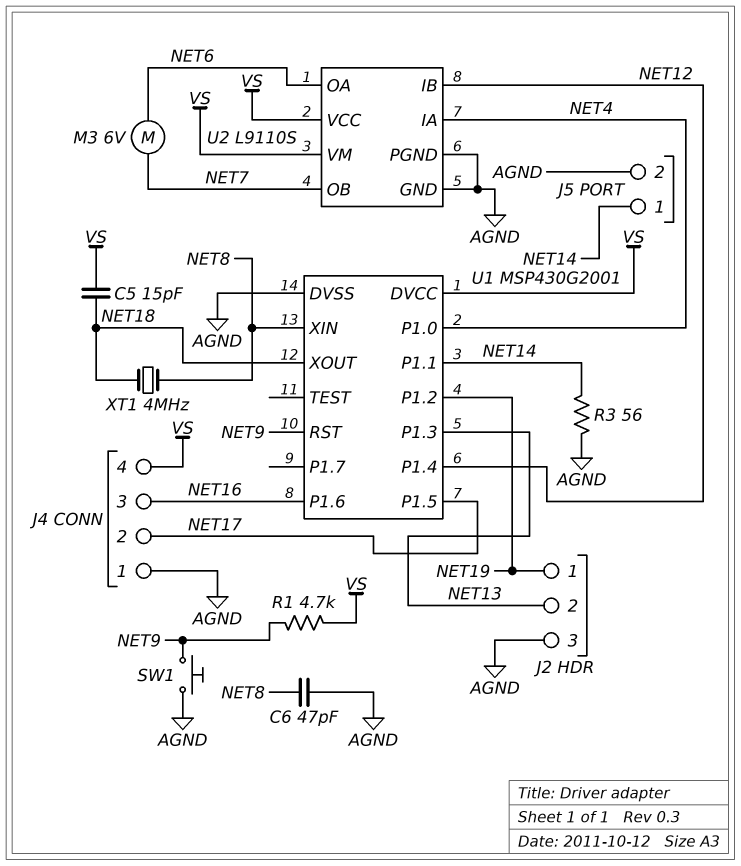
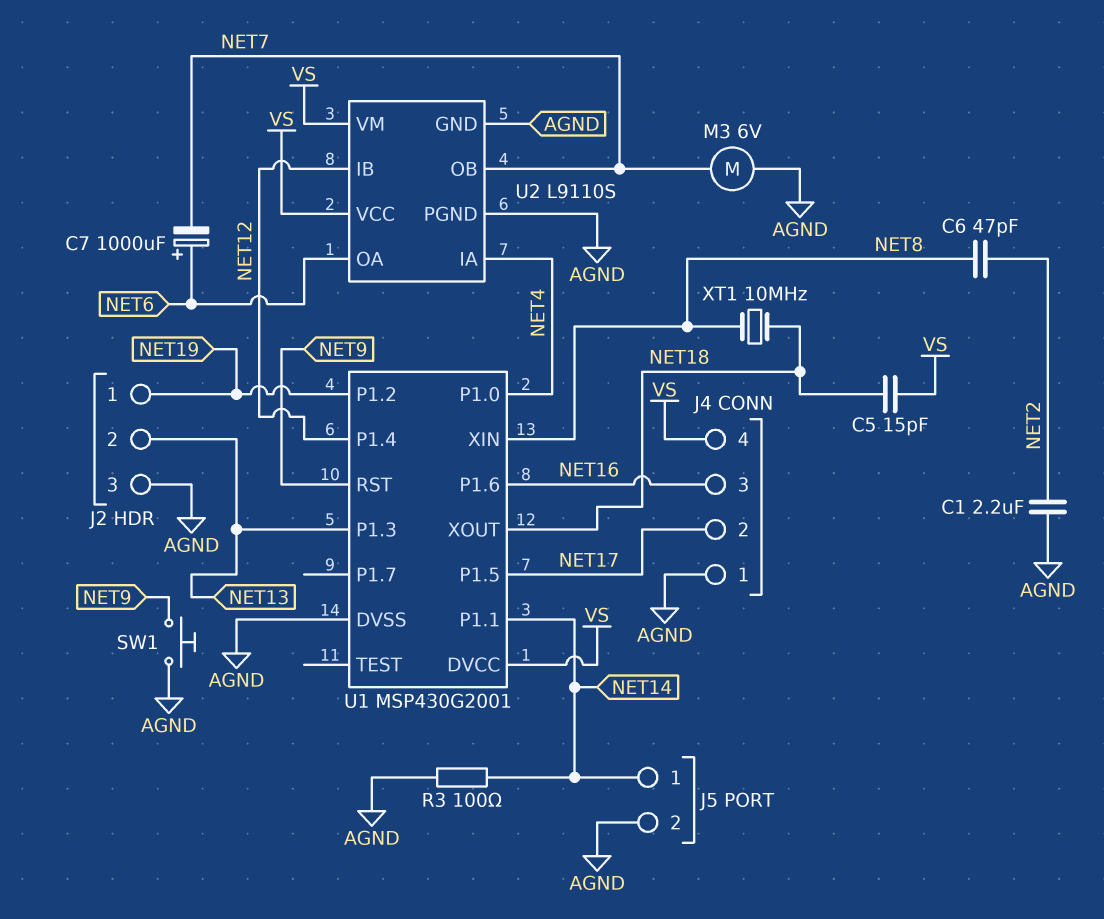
C1: none -> 2.2uF (AGND, NET2)
C6: 47pF (AGND, NET8) -> 47pF (NET2, NET8)
C7: none -> 1000uF (plus NET6, minus NET7)
M3: motor 6V (NET6, NET7) -> motor 6V (AGND, NET7)
R1: 4.7k (NET9, VS) -> none
R3: 56 (AGND, NET14) -> 100 (AGND, NET14)
XT1: 4MHz (NET8, NET18) -> 10MHz (NET8, NET18)

